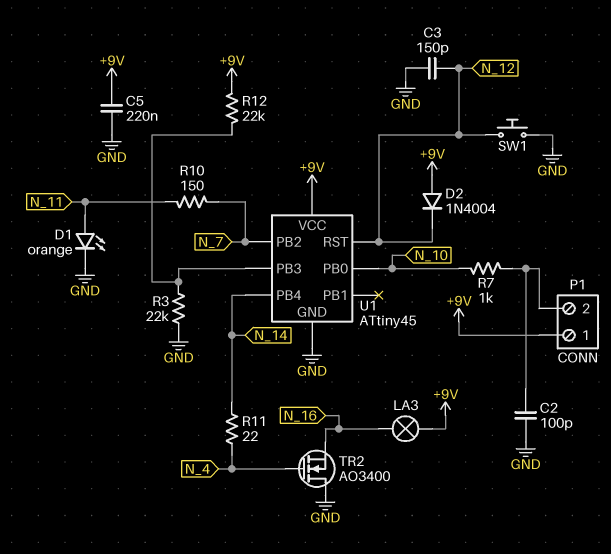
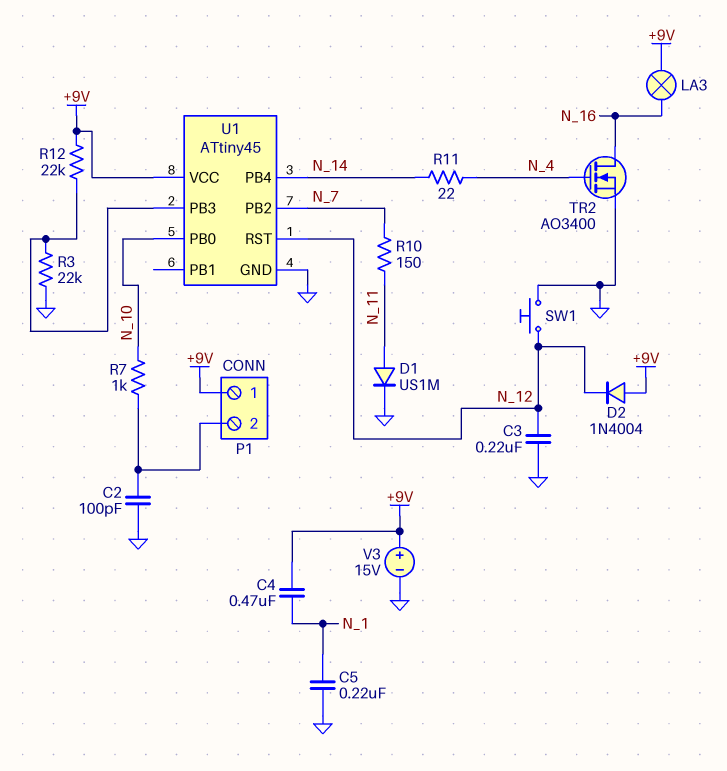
C3: 150pF (GND, N_12) -> 220nF (GND, N_12)
C4: none -> 470nF (+9V, N_1)
C5: 220nF (+9V, GND) -> 220nF (GND, N_1)
D1: LED orange (A N_11, K GND) -> diode US1M (A N_11, K GND)
TR2: NMOS AO3400 (G N_4, D GND, S N_16) -> NMOS AO3400 (G N_4, D N_16, S GND)
V3: none -> 15V (plus +9V, minus GND)

